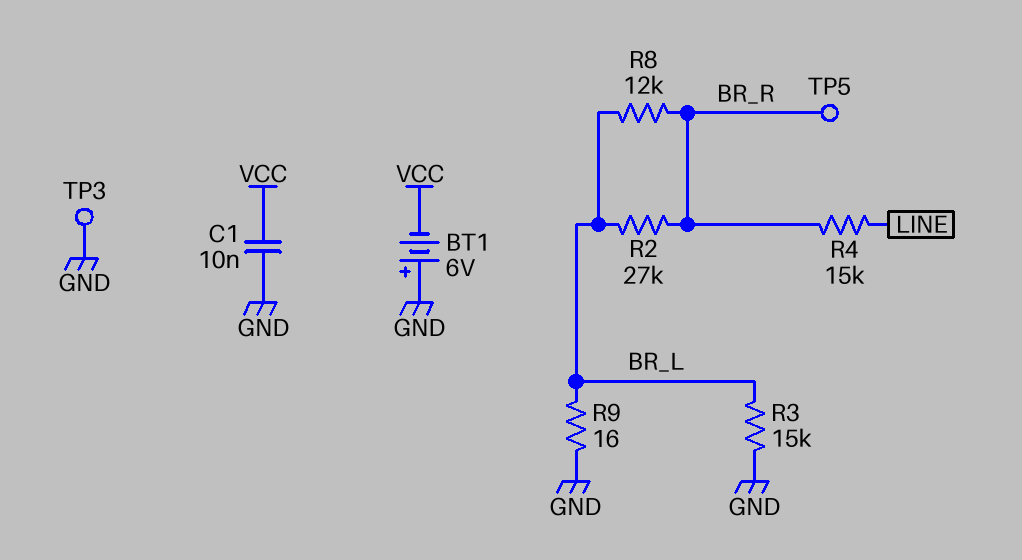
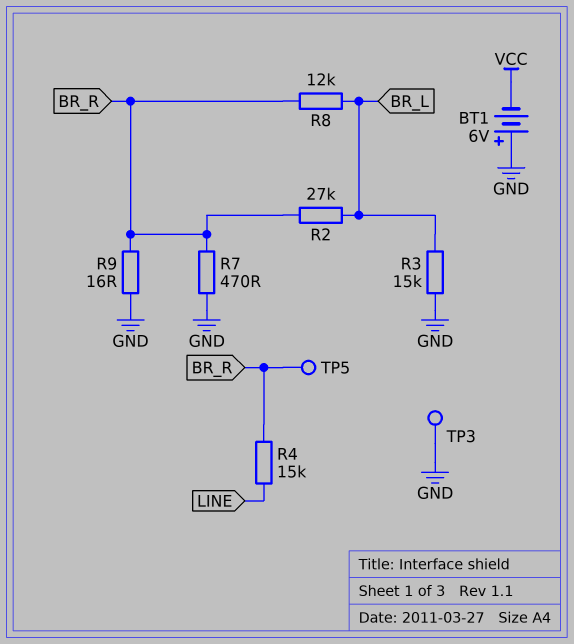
C1: 10nF (GND, VCC) -> none
R7: none -> 470 (BR_R, GND)
R9: 16 (BR_L, GND) -> 16 (BR_R, GND)

